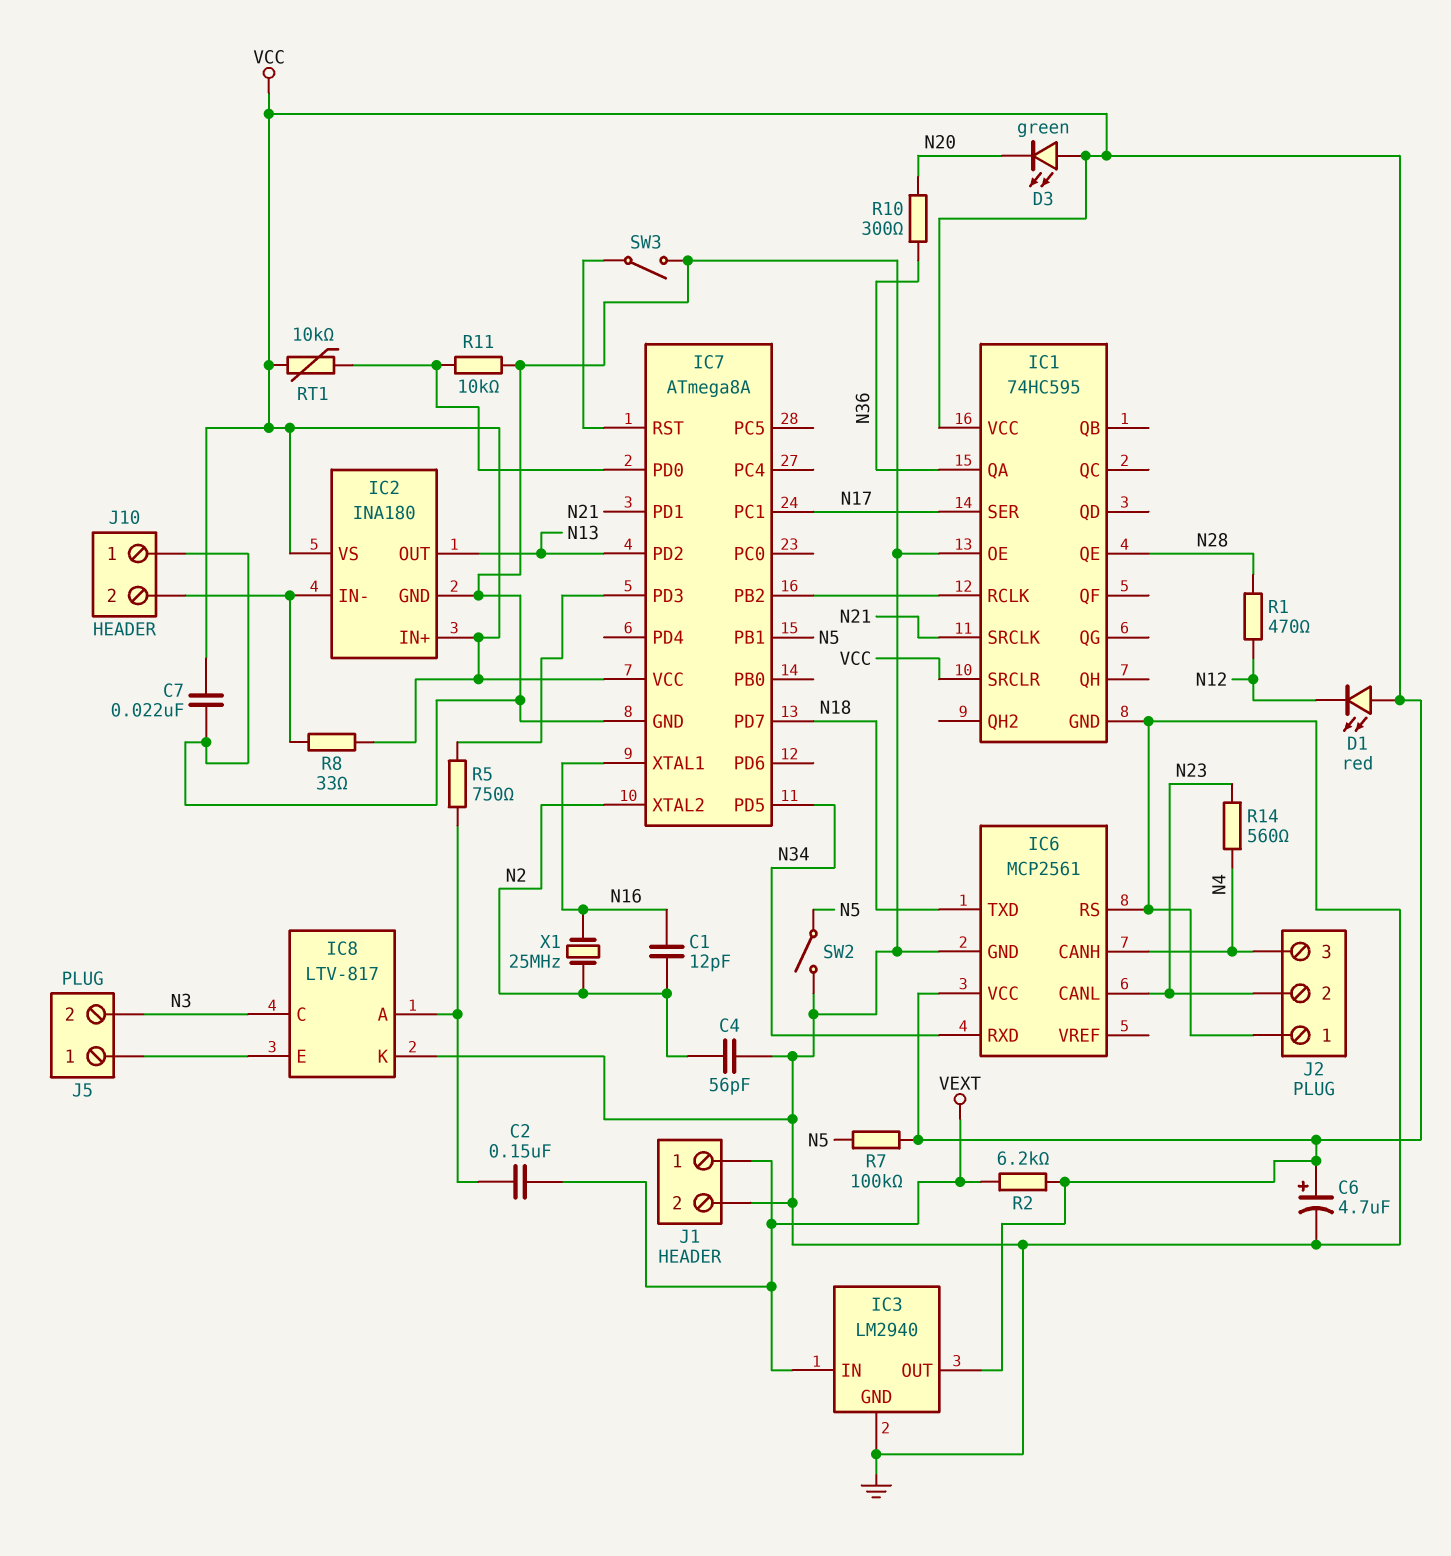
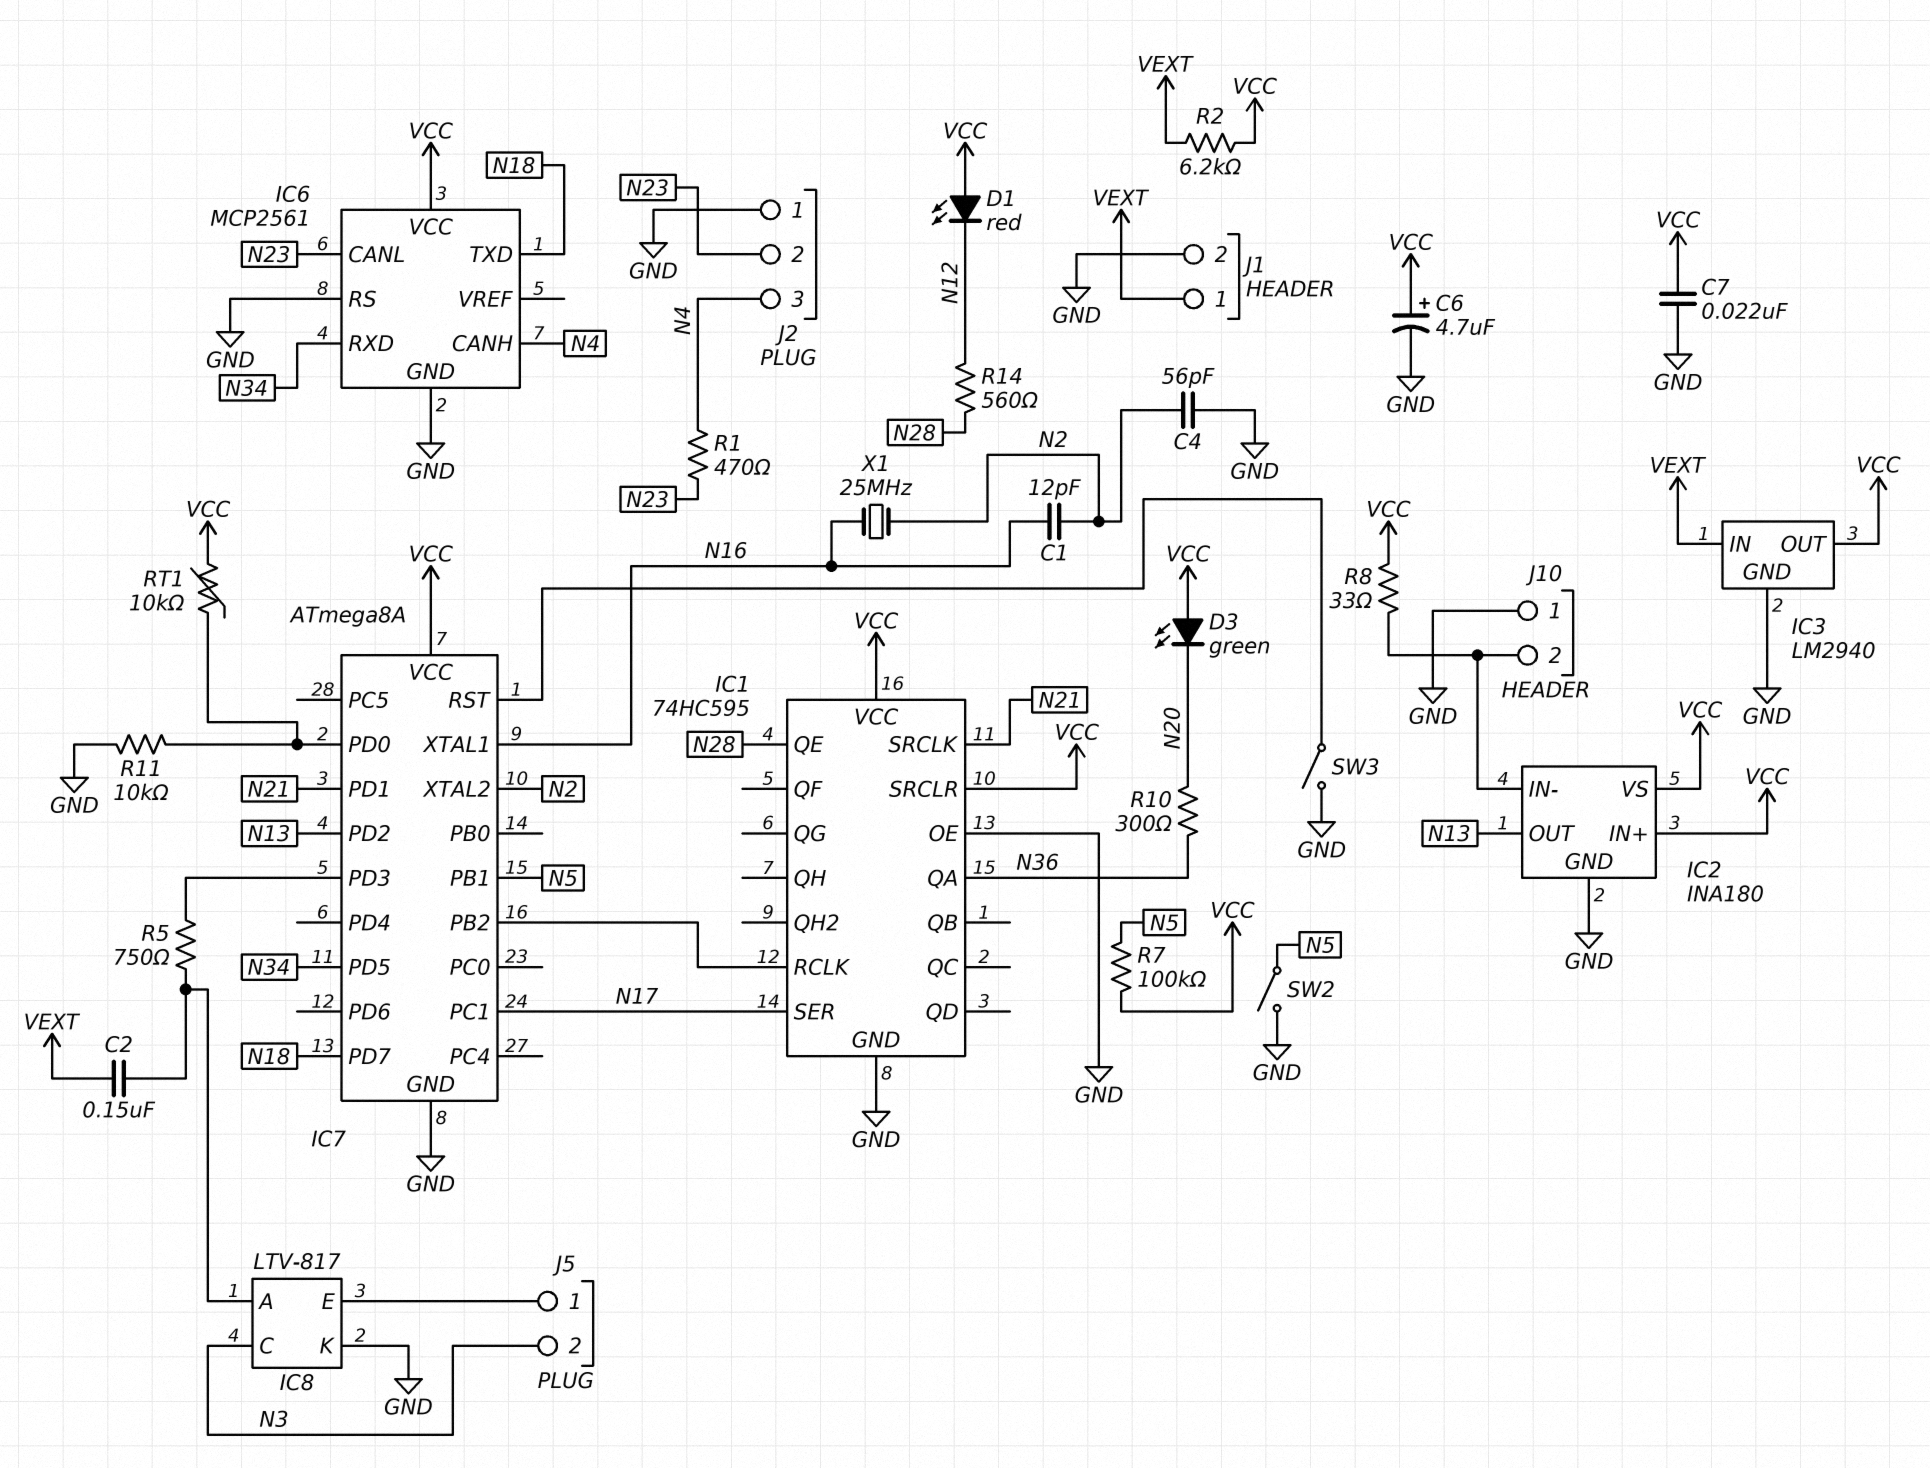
R1: 470 (N12, N28) -> 470 (N4, N23)
R14: 560 (N4, N23) -> 560 (N12, N28)

